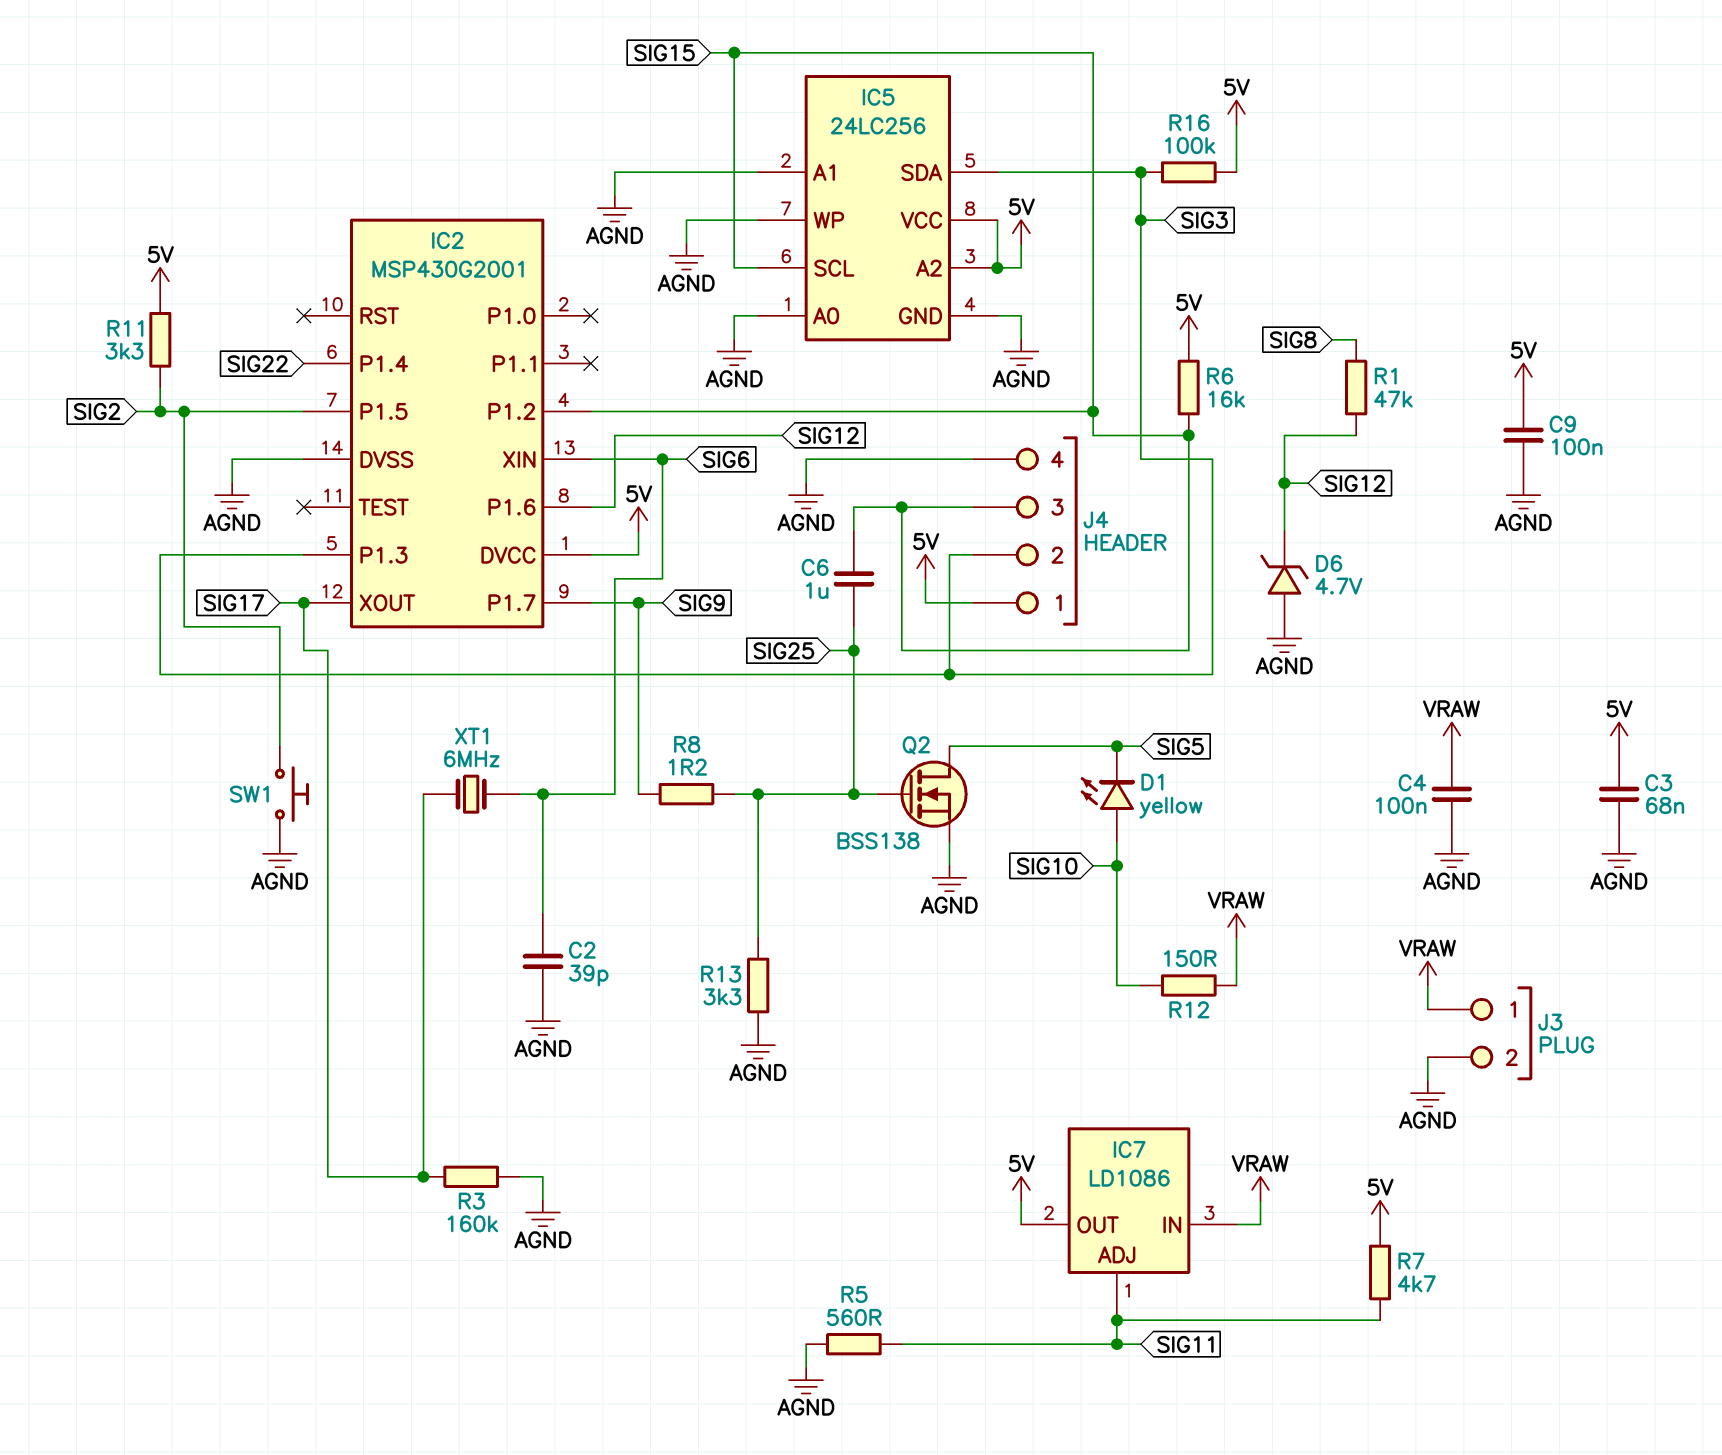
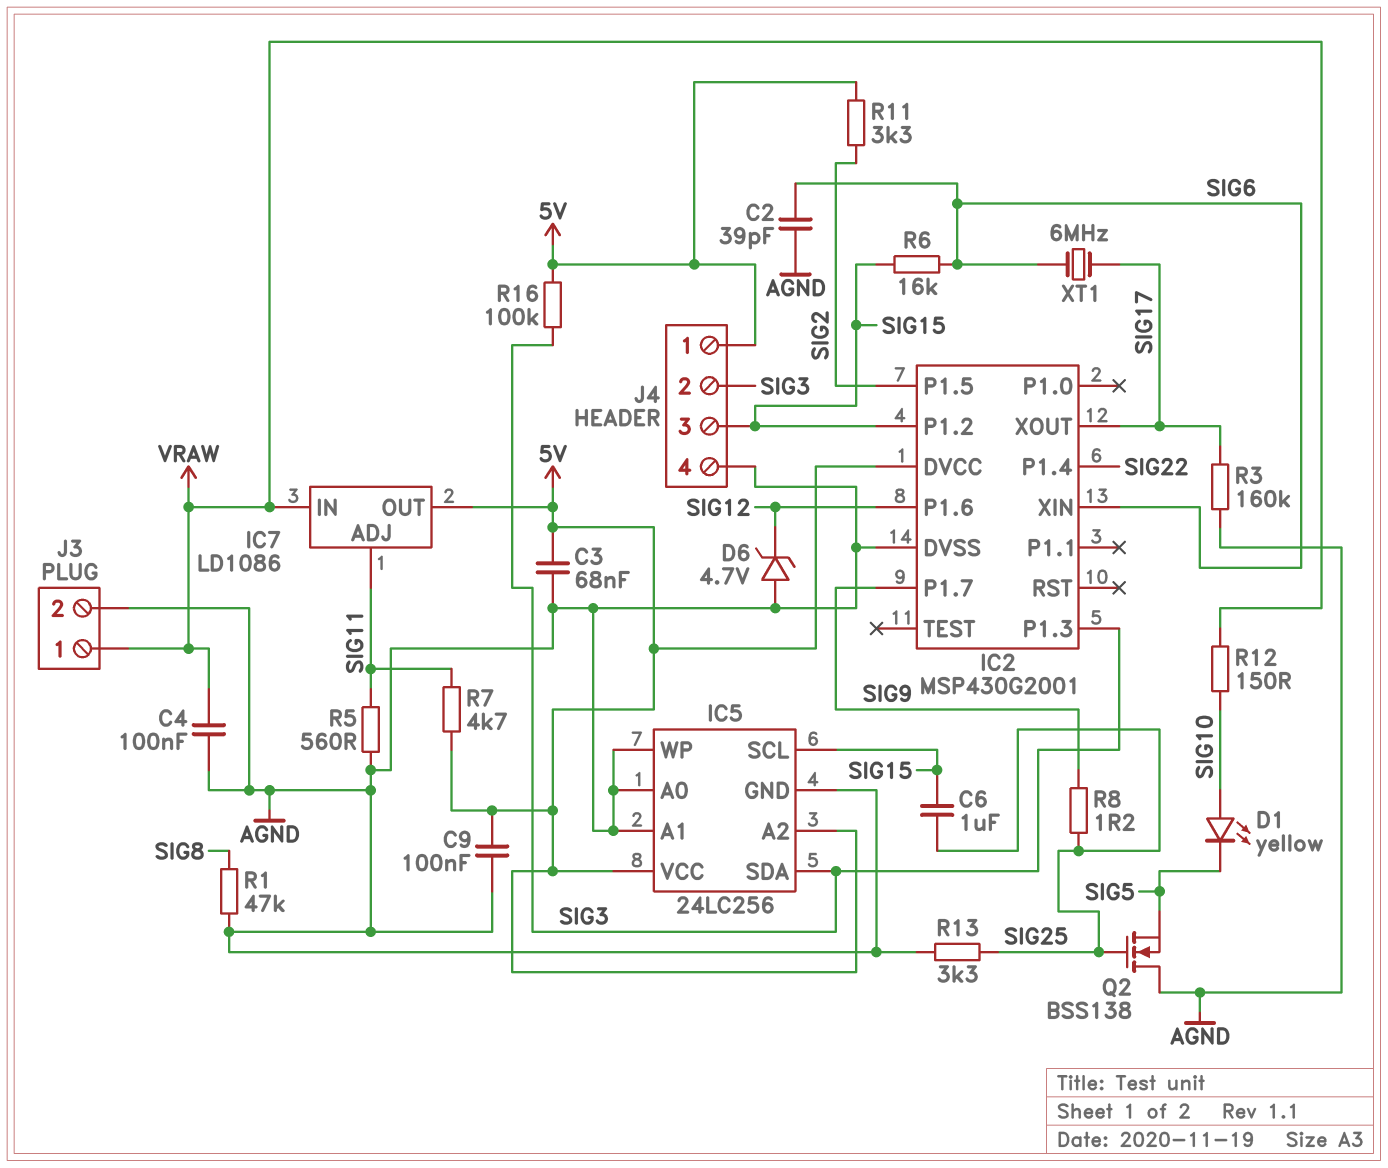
Q2: NMOS BSS138 (G SIG25, D SIG5, S AGND) -> NMOS BSS138 (G SIG25, D AGND, S SIG5)
R1: 47k (SIG8, SIG12) -> 47k (AGND, SIG8)
R6: 16k (5V, SIG15) -> 16k (SIG6, SIG15)
SW1: button (AGND, SIG2) -> none

